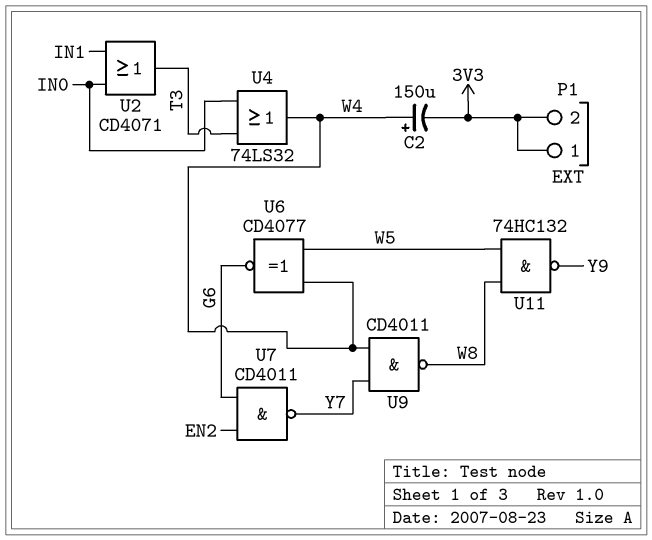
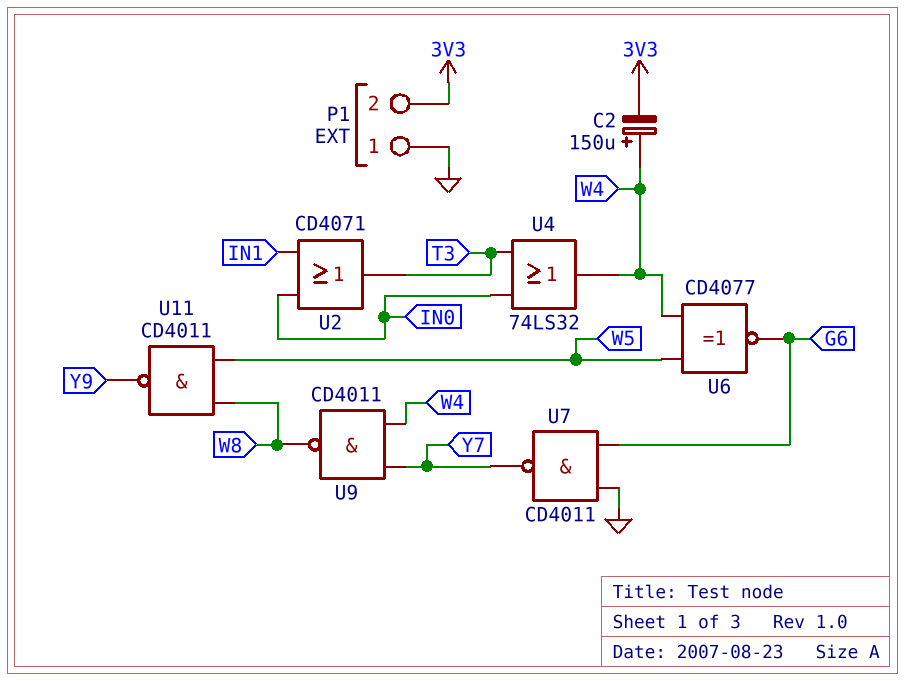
P1 pin 1: 3V3 -> GND
U7: NAND CD4011 (in EN2, in G6, out Y7) -> NAND CD4011 (in G6, in GND, out Y7)
U11: NAND 74HC132 (in W5, in W8, out Y9) -> NAND CD4011 (in W5, in W8, out Y9)

